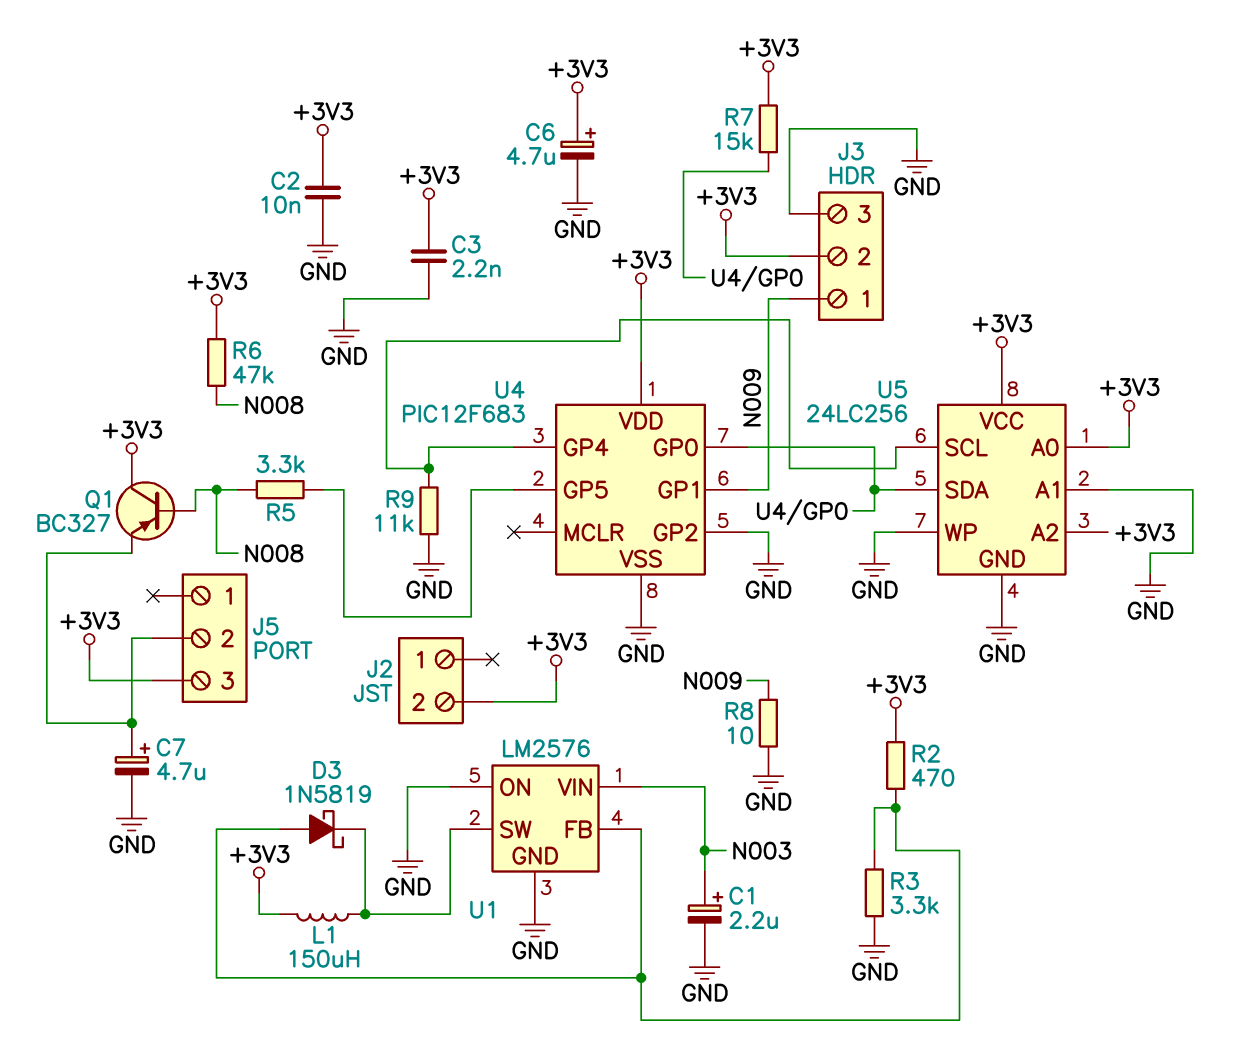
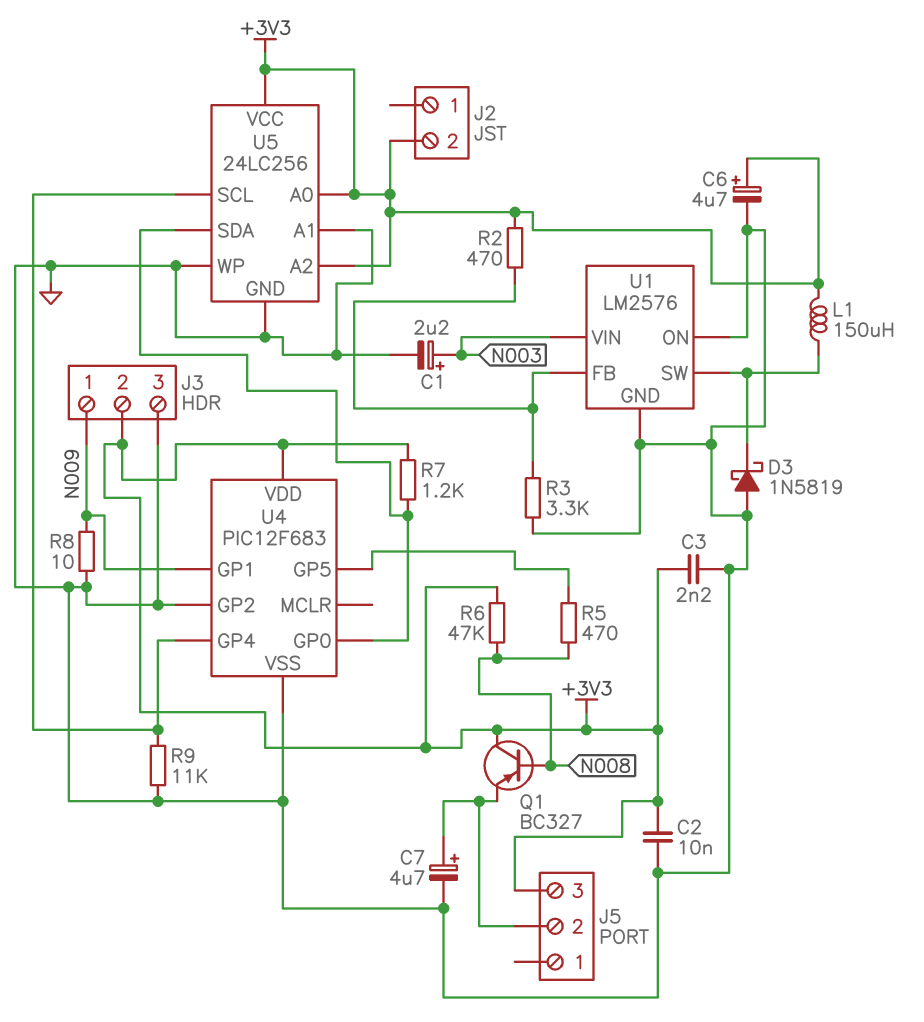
D3: schottky 1N5819 (A U1/FB, K U1/SW) -> schottky 1N5819 (A GND, K U1/SW)
R5: 3.3k (N008, U4/GP5) -> 470 (N008, U4/GP5)
R7: 15k (+3V3, U4/GP0) -> 1.2k (+3V3, U4/GP0)

